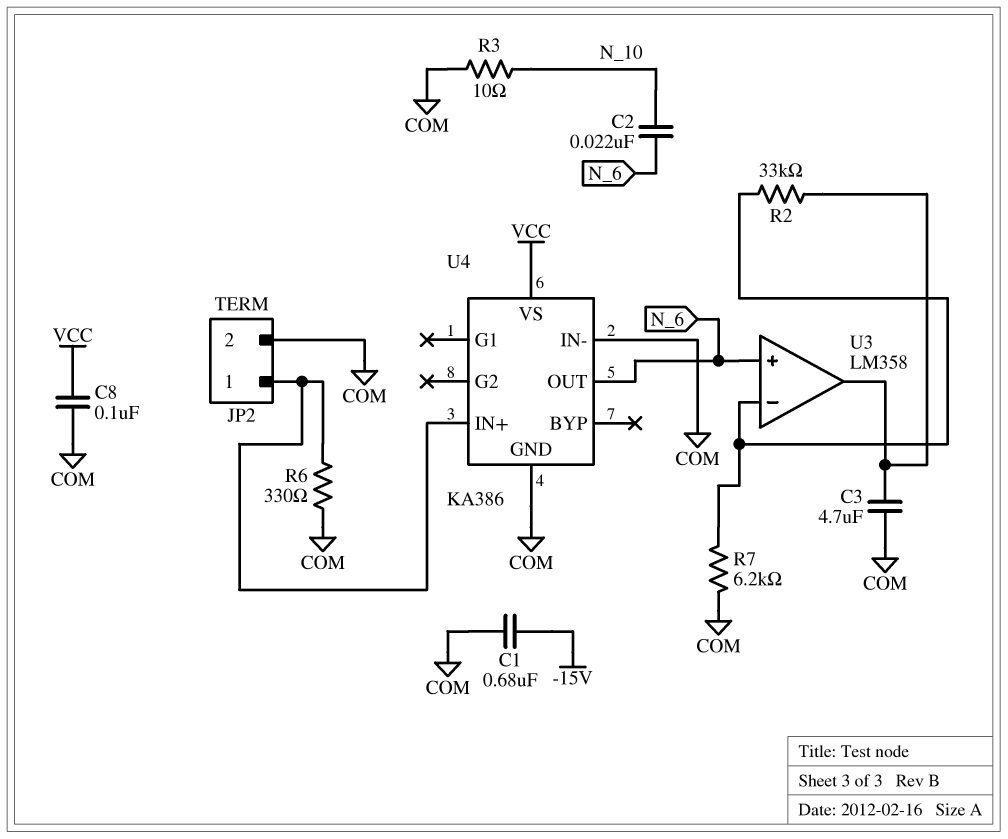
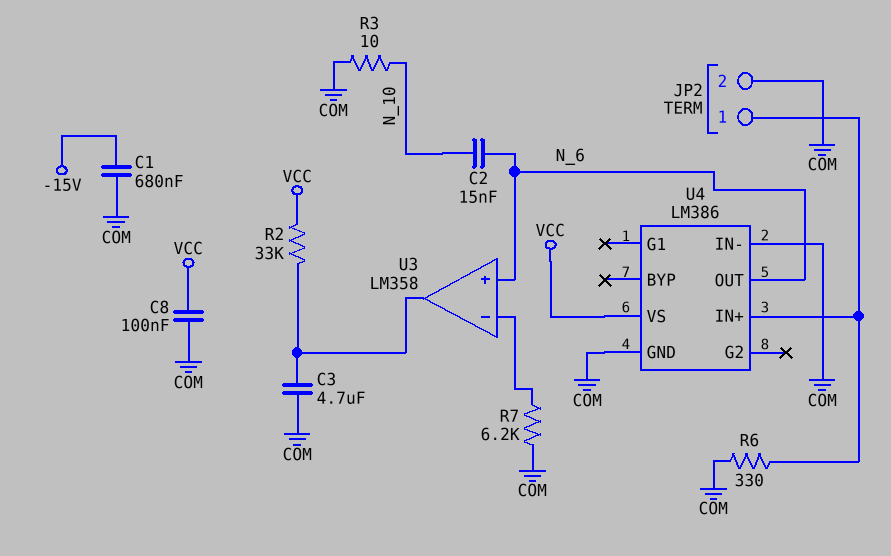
C2: 22nF (N_6, N_10) -> 15nF (N_6, N_10)
R2: 33k (U3/in-, U3/out) -> 33k (U3/out, VCC)
U4: KA386 -> LM386

